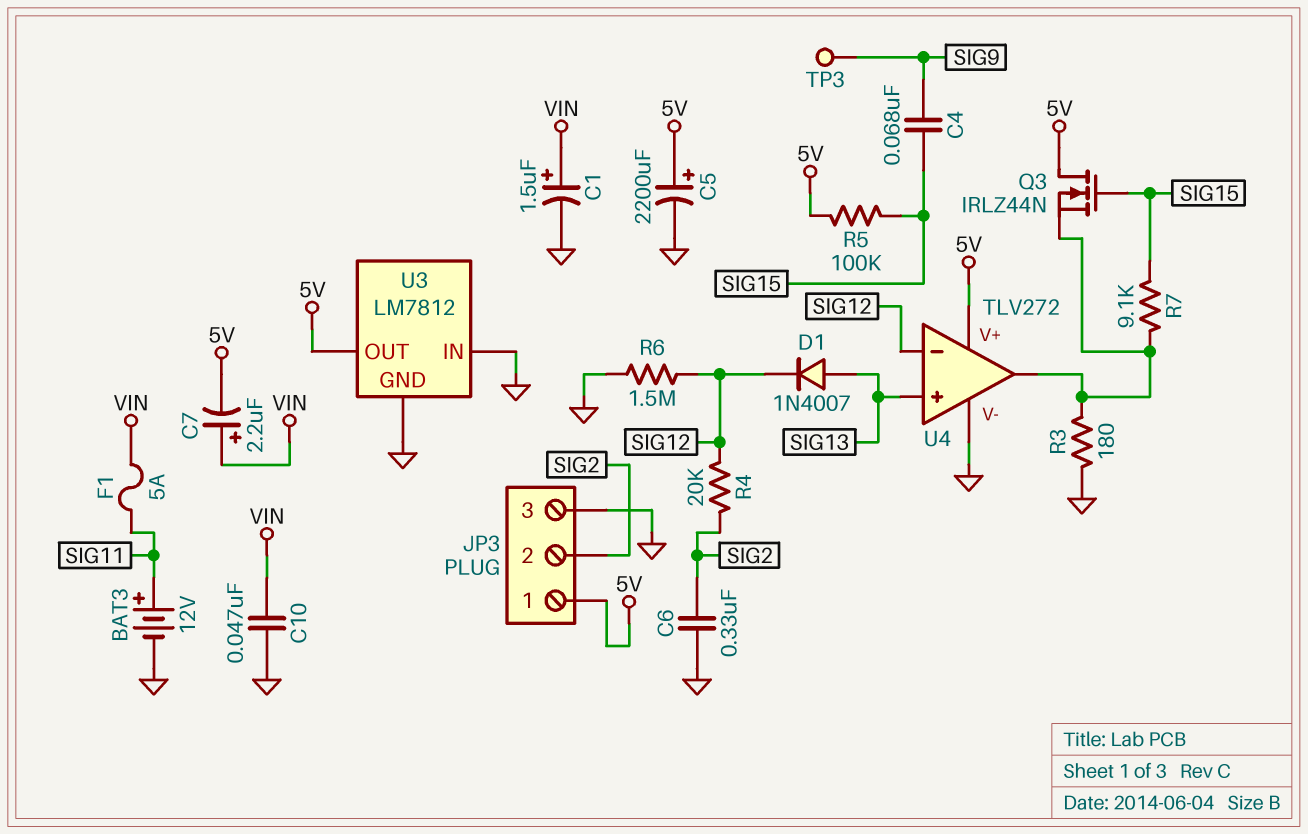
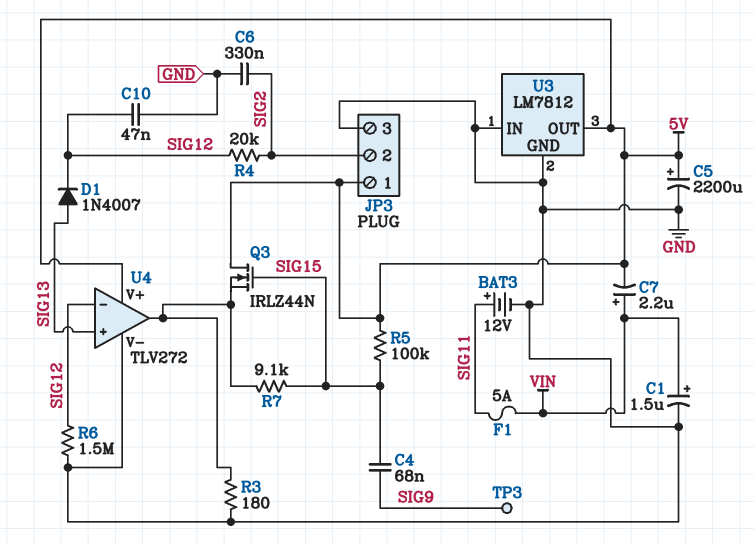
C10: 47nF (GND, VIN) -> 47nF (GND, SIG12)

